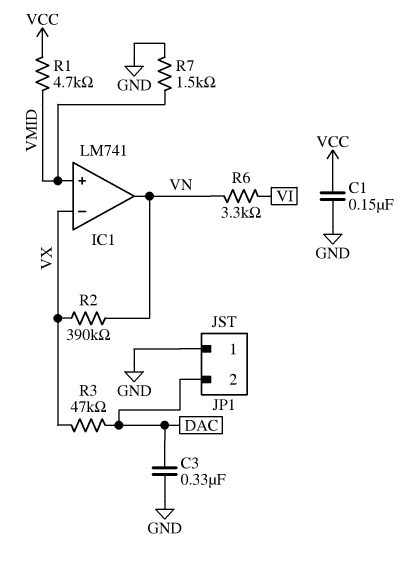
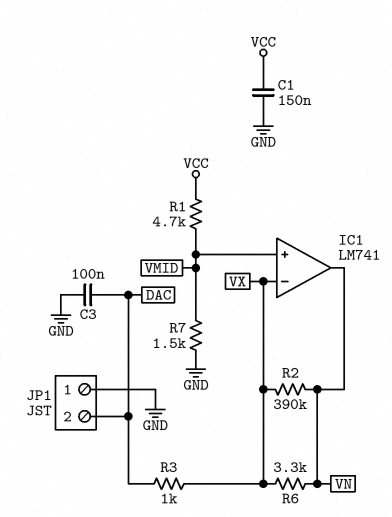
C3: 330nF (DAC, GND) -> 100nF (DAC, GND)
R3: 47k (DAC, VX) -> 1k (DAC, VX)
R6: 3.3k (VI, VN) -> 3.3k (VN, VX)

